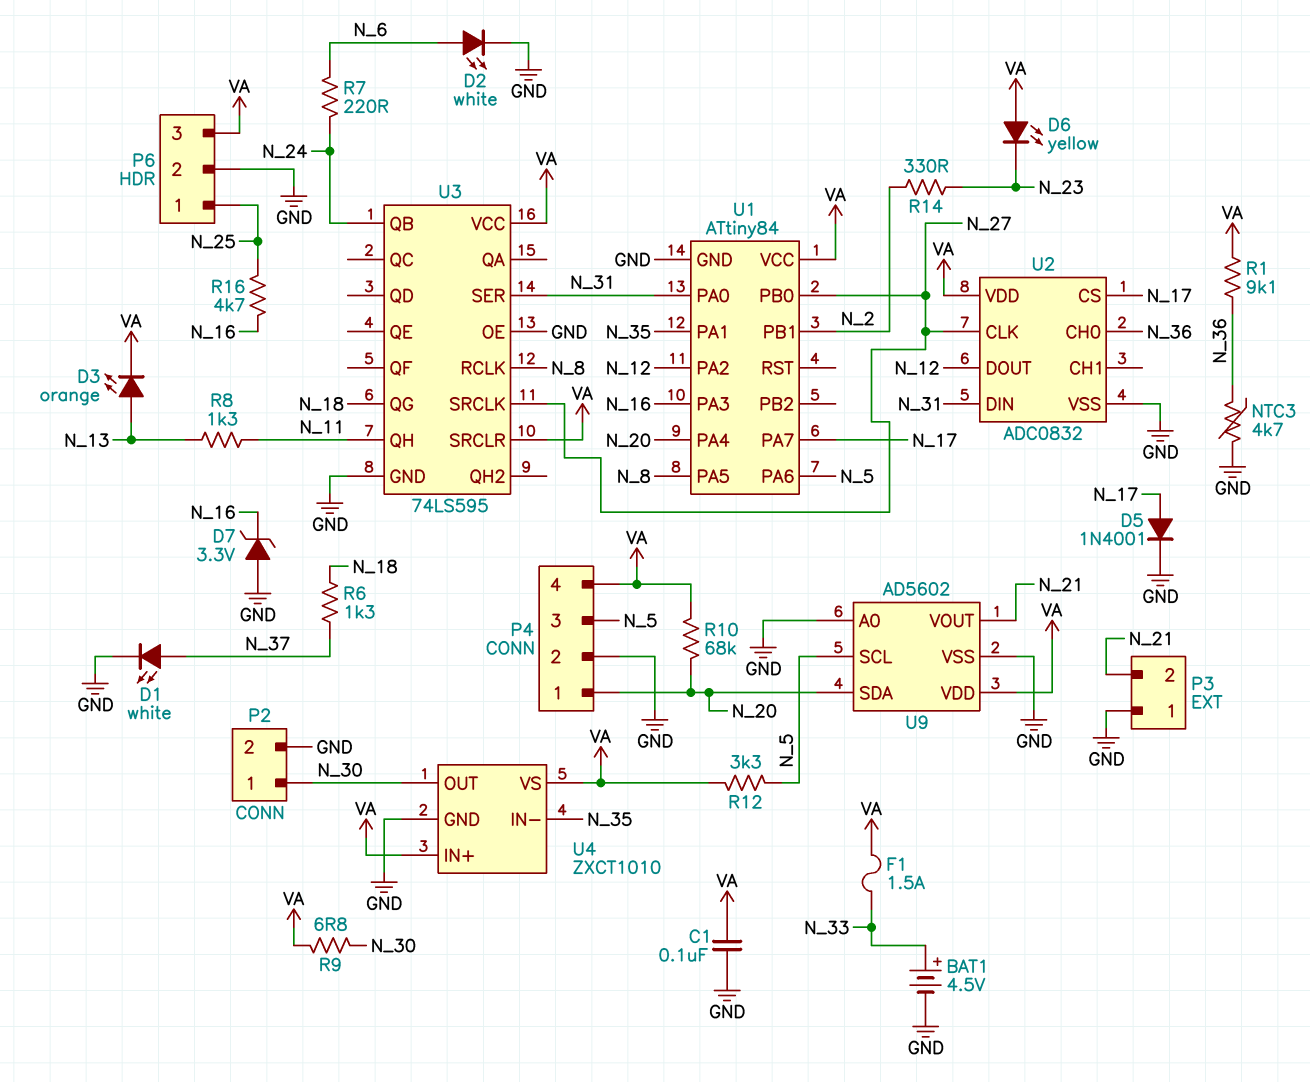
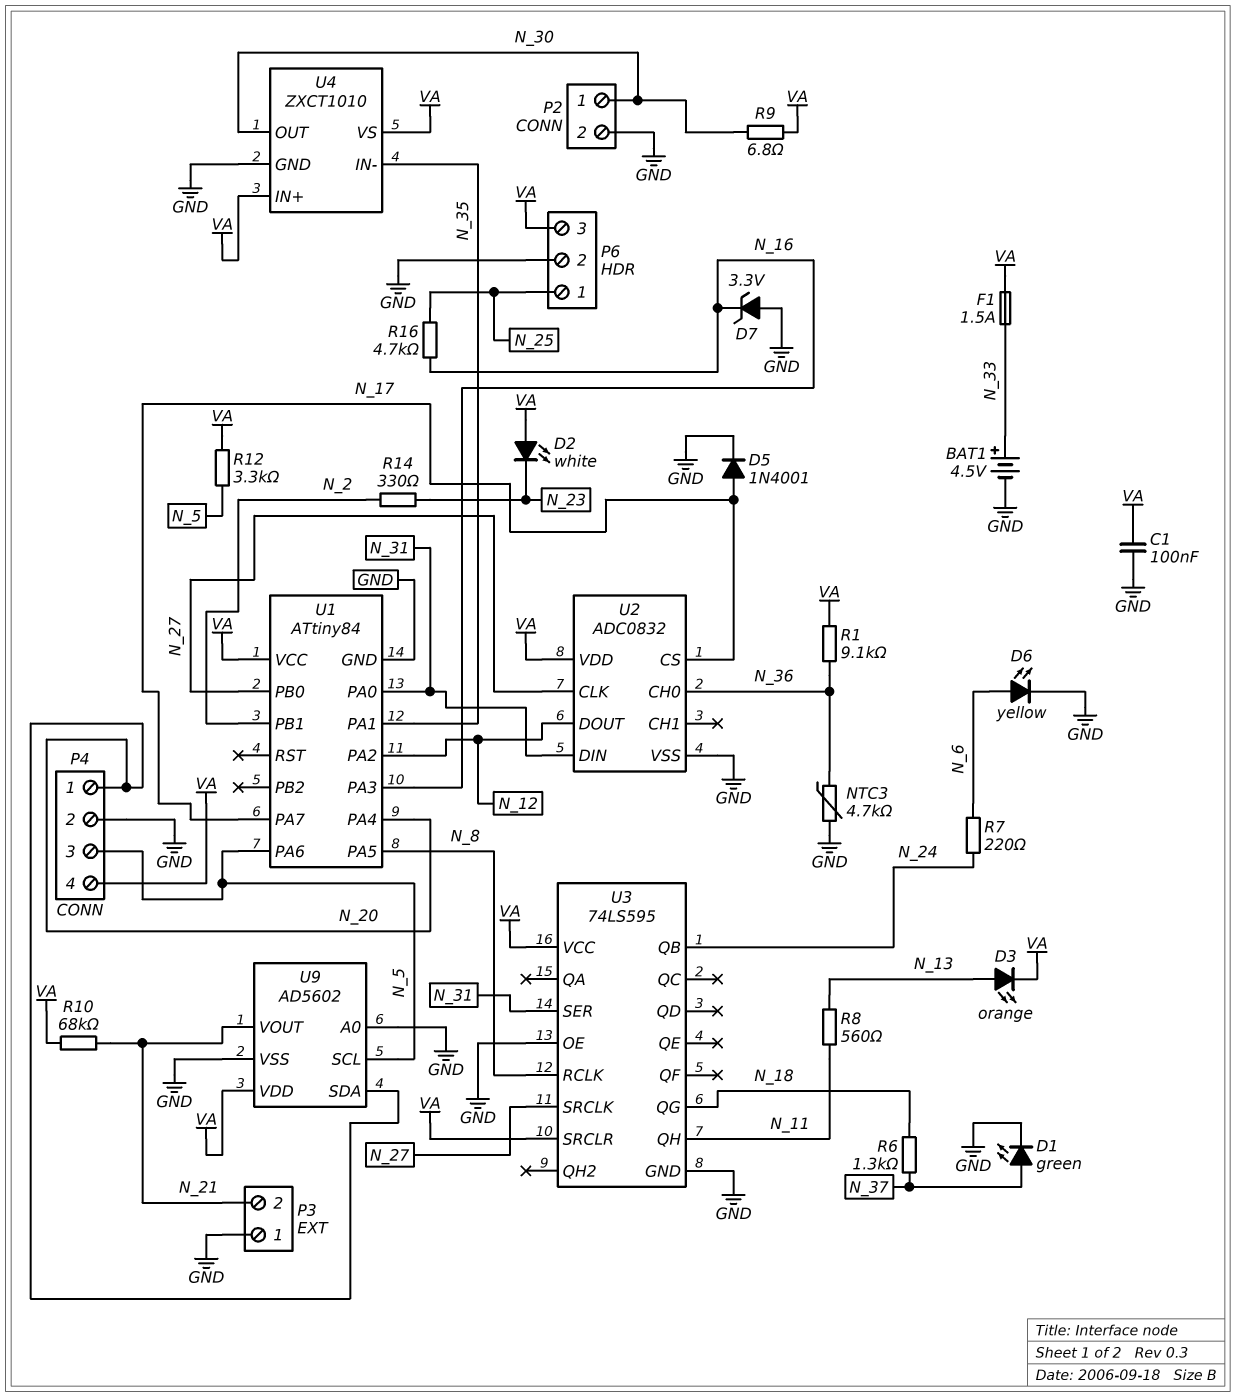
D1: LED white (A N_37, K GND) -> LED green (A N_37, K GND)
D2: LED white (A N_6, K GND) -> LED white (A VA, K N_23)
D6: LED yellow (A VA, K N_23) -> LED yellow (A N_6, K GND)
R8: 1.3k (N_11, N_13) -> 560 (N_11, N_13)
R10: 68k (N_20, VA) -> 68k (N_21, VA)

